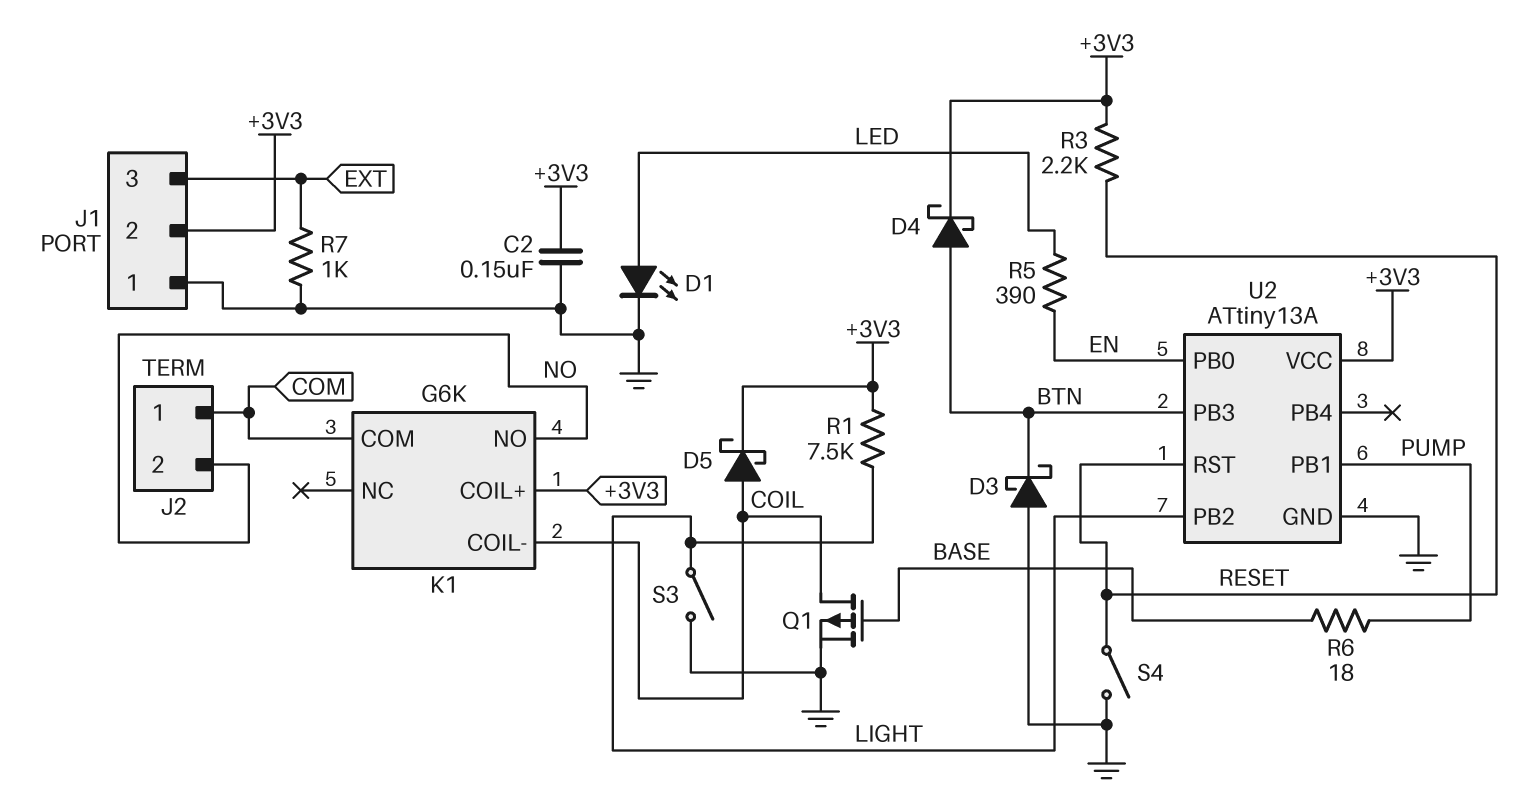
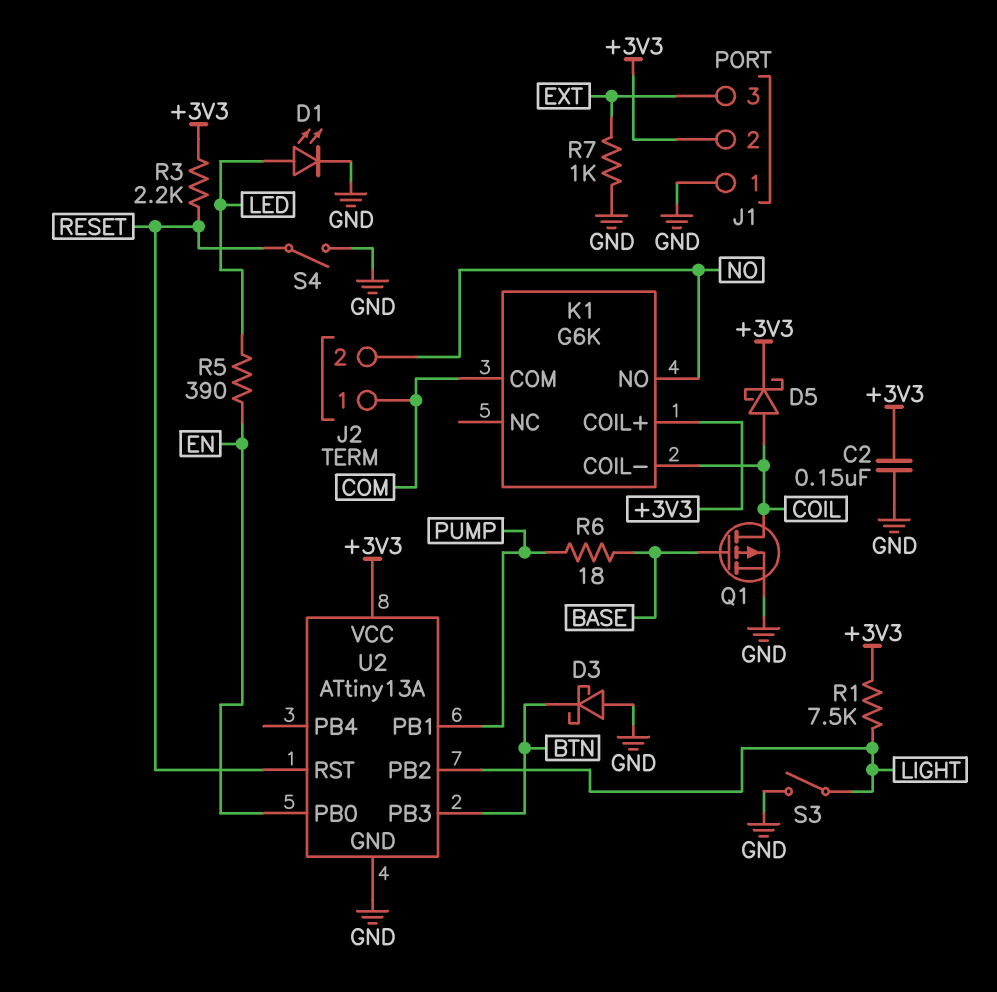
D4: schottky (A BTN, K +3V3) -> none

